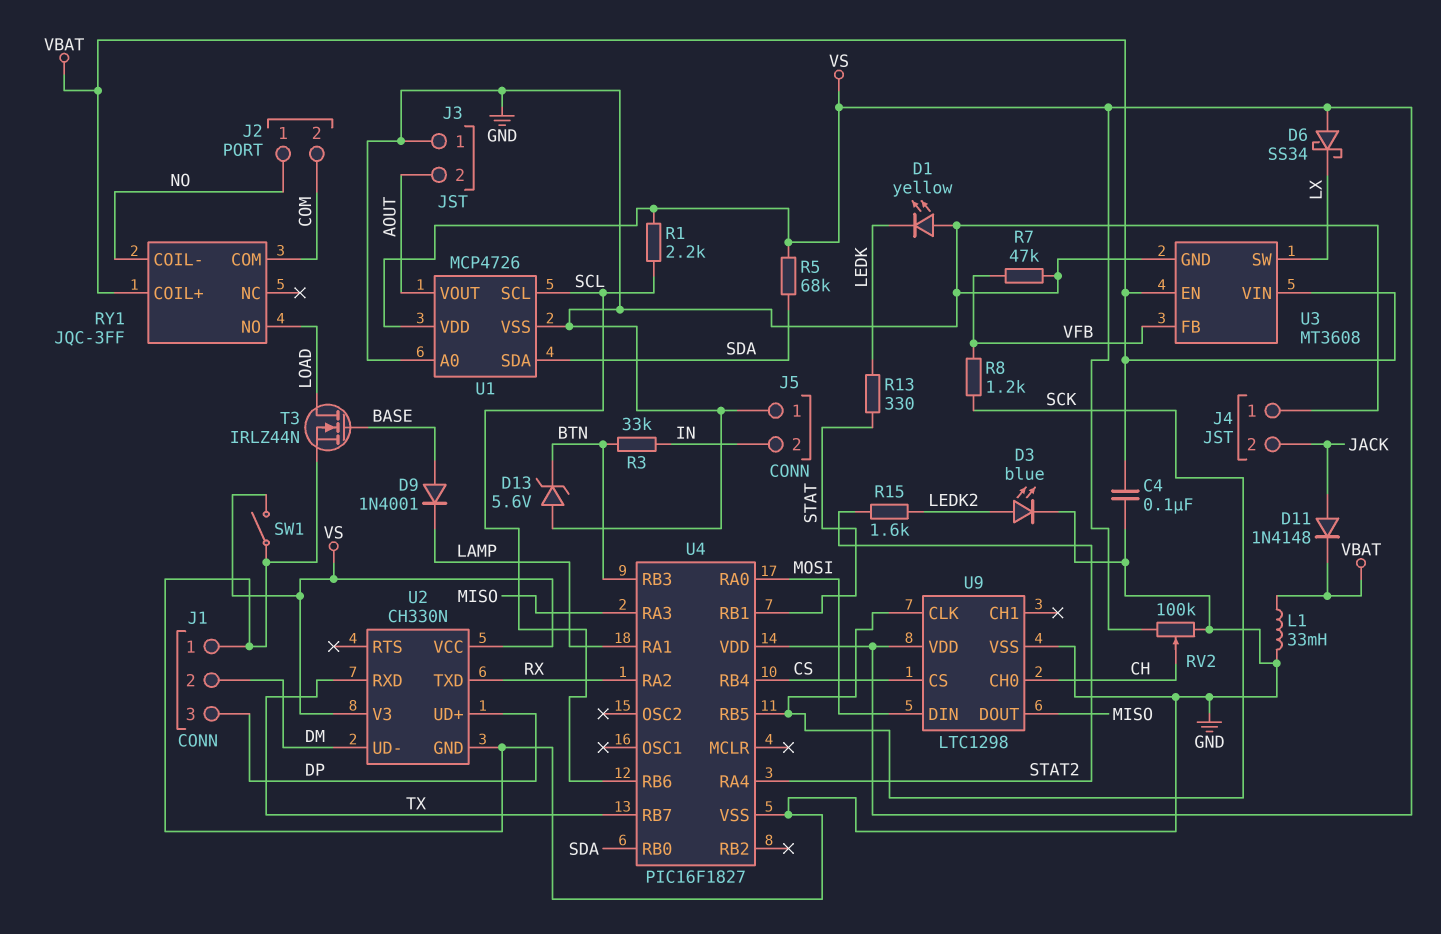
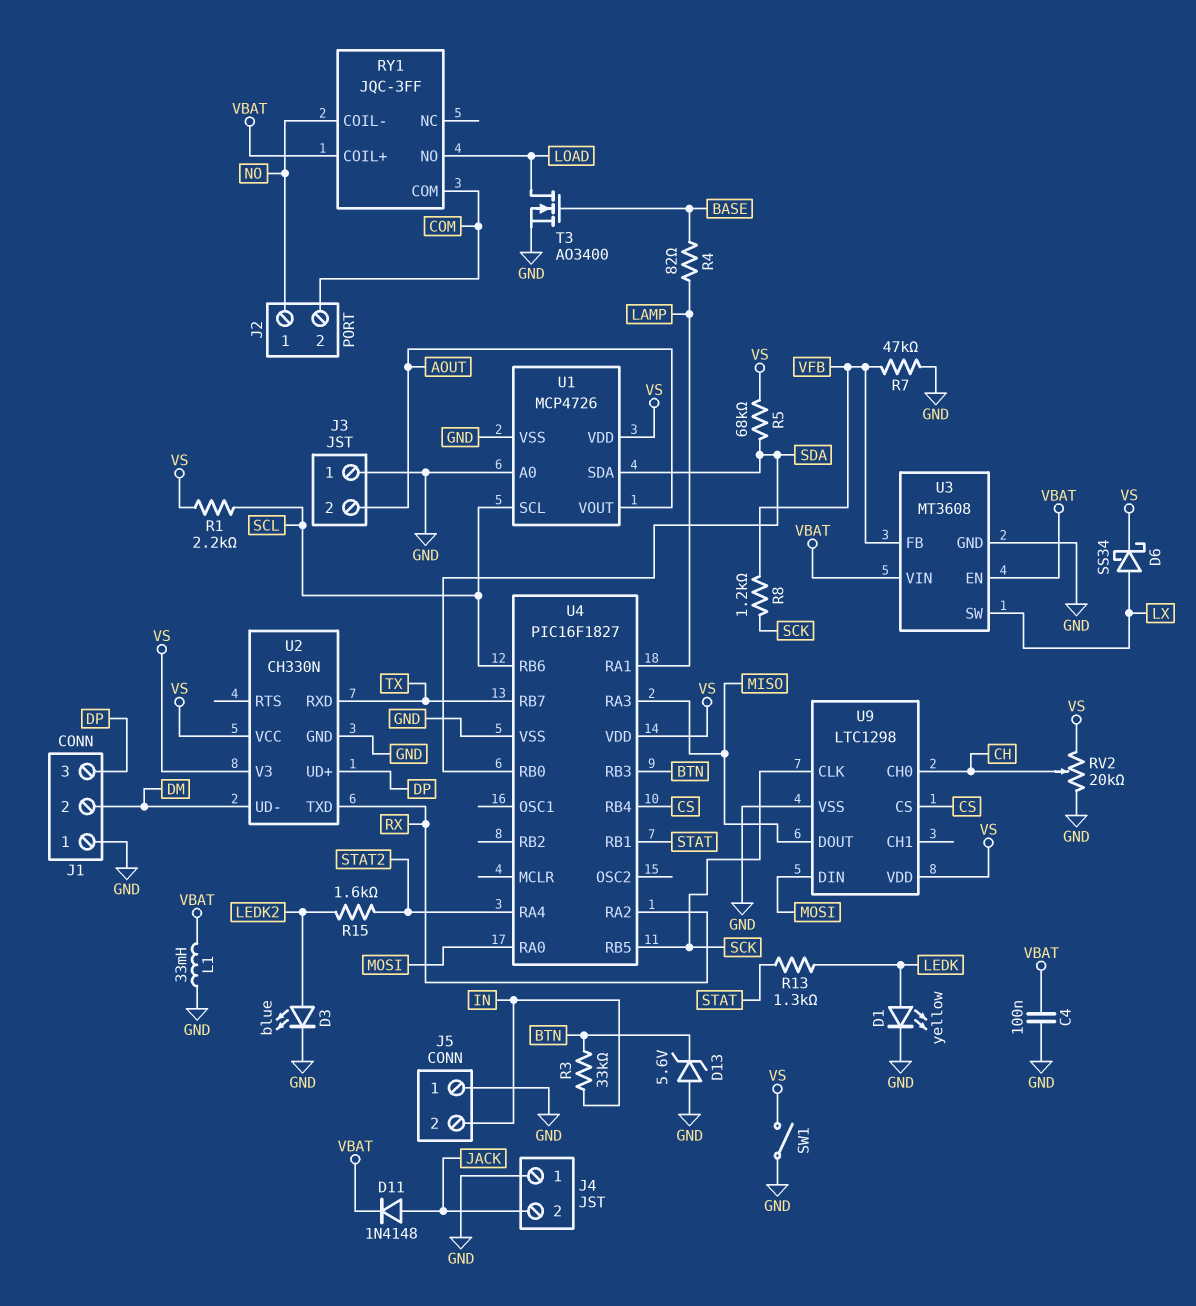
D1: LED yellow (A GND, K LEDK) -> LED yellow (A LEDK, K GND)
D6: schottky SS34 (A VS, K LX) -> schottky SS34 (A LX, K VS)
D9: diode 1N4001 (A BASE, K LAMP) -> none
R4: none -> 82 (BASE, LAMP)
R13: 330 (LEDK, STAT) -> 1.3k (LEDK, STAT)
RV2: 100k (GND, VS, wiper CH) -> 20k (GND, VS, wiper CH)
T3: NMOS IRLZ44N (G BASE, D LOAD, S GND) -> NMOS AO3400 (G BASE, D LOAD, S GND)

